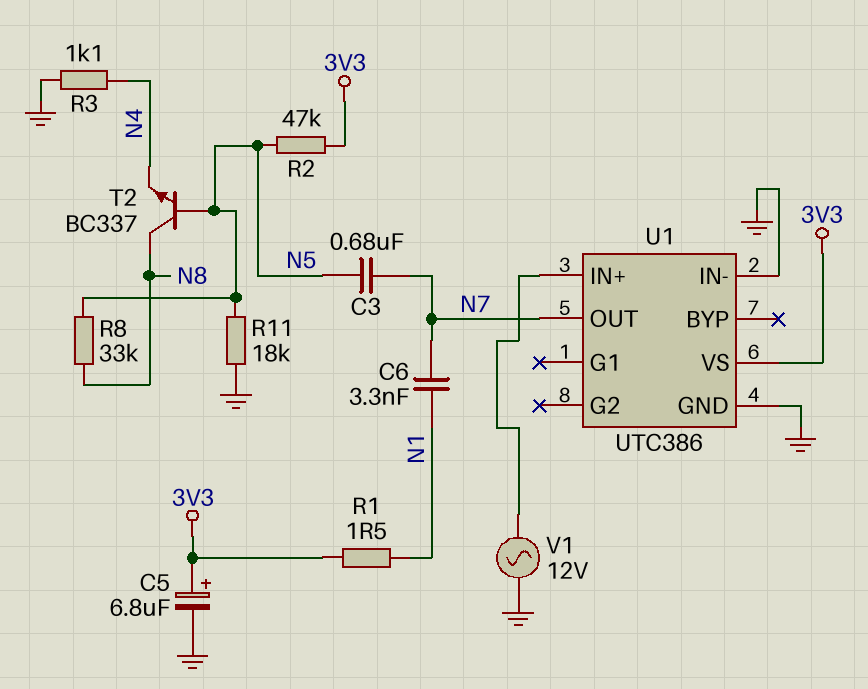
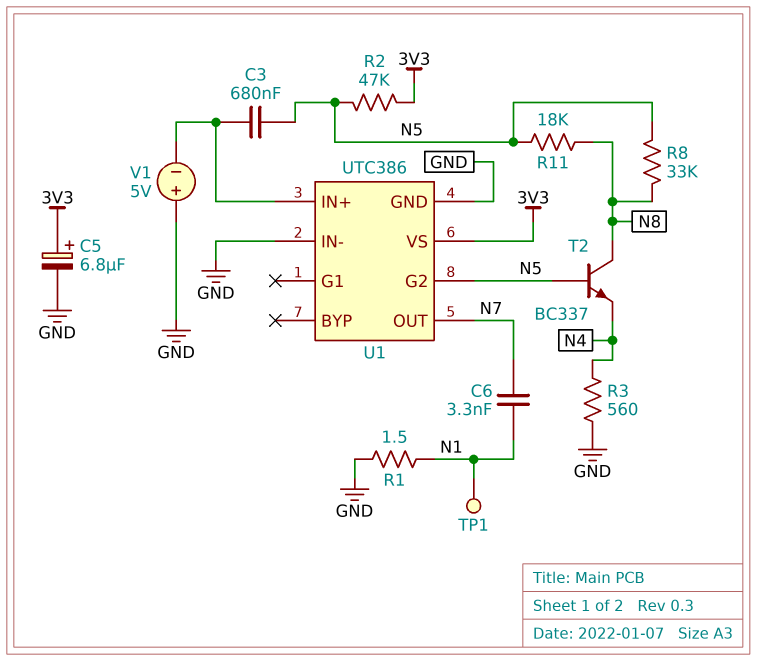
C3: 680nF (N5, N7) -> 680nF (N5, U1/IN+)
R1: 1.5 (3V3, N1) -> 1.5 (GND, N1)
R3: 1.1k (GND, N4) -> 560 (GND, N4)
R11: 18k (GND, N5) -> 18k (N5, N8)
TP1: none -> test point (N1)
U1 pin G2: none -> N5
V1: AC 12V (GND, U1/IN+) -> 5V (plus GND, minus U1/IN+)

